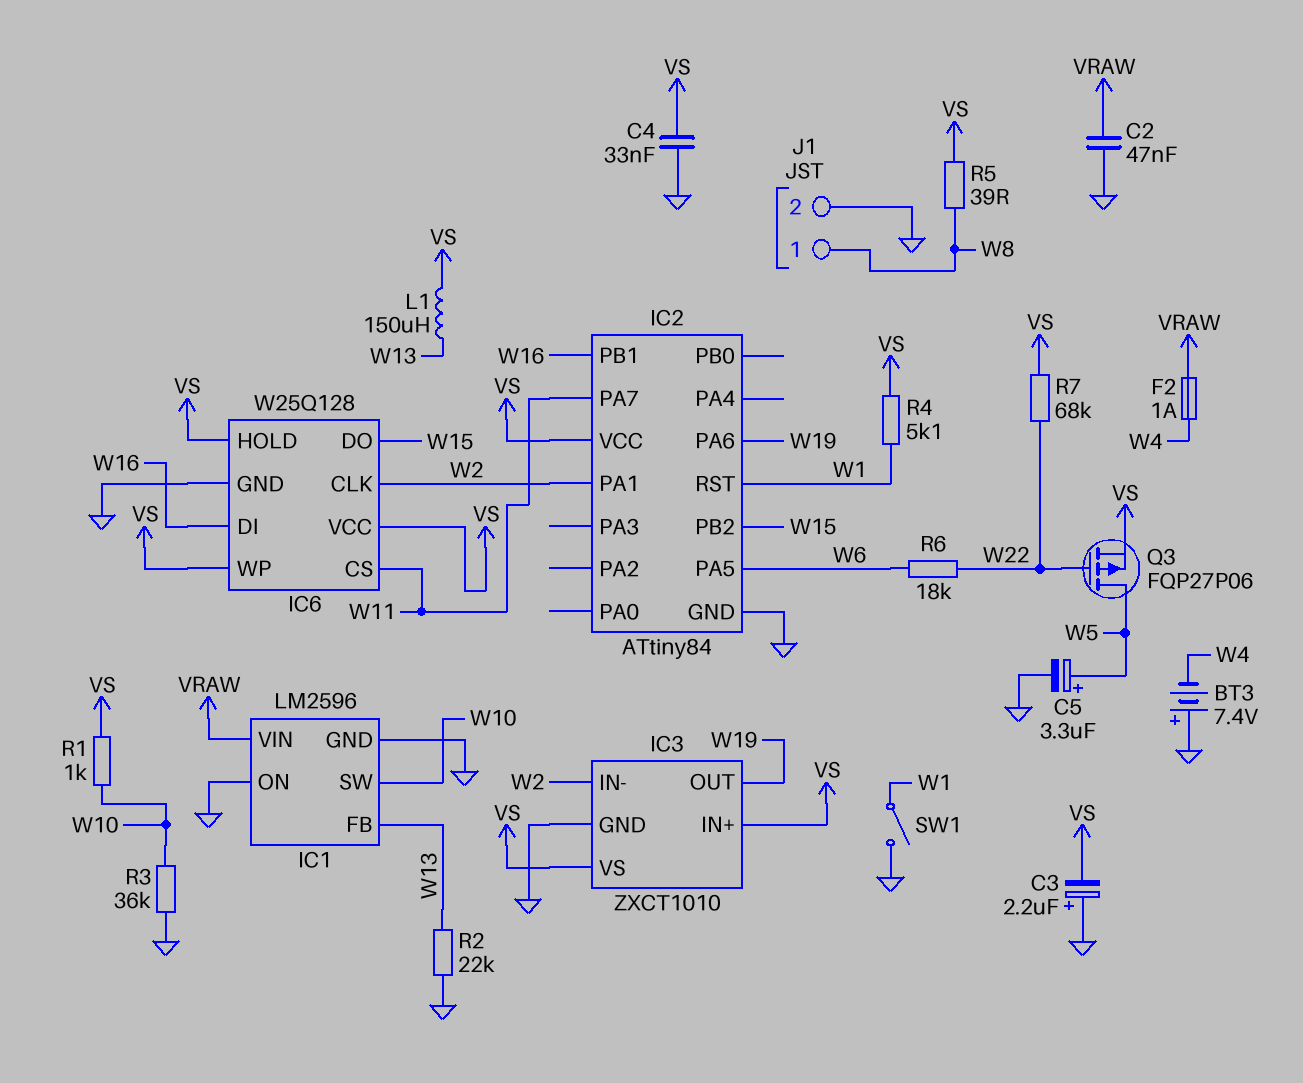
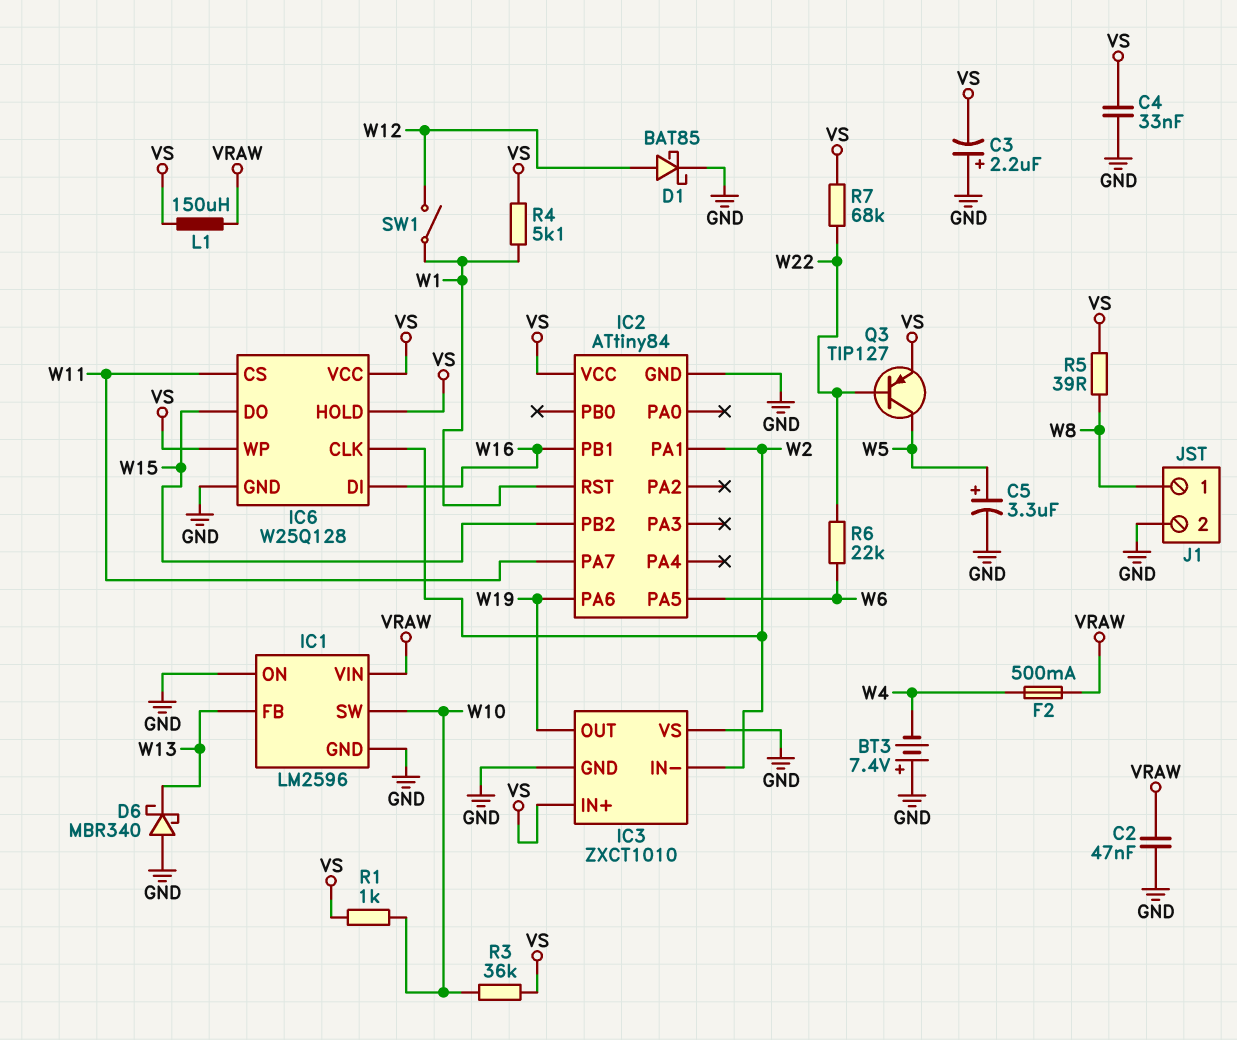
D1: none -> schottky BAT85 (A W12, K GND)
D6: none -> schottky MBR340 (A GND, K W13)
F2: 1A (VRAW, W4) -> 500mA (VRAW, W4)
IC3 pin VS: VS -> GND
L1: 150uH (VS, W13) -> 150uH (VRAW, VS)
Q3: PMOS FQP27P06 (G W22, D W5, S VS) -> PNP TIP127 (B W22, C W5, E VS)
R2: 22k (GND, W13) -> none
R3: 36k (GND, W10) -> 36k (VS, W10)
R6: 18k (W6, W22) -> 22k (W6, W22)
SW1: switch (GND, W1) -> switch (W1, W12)

